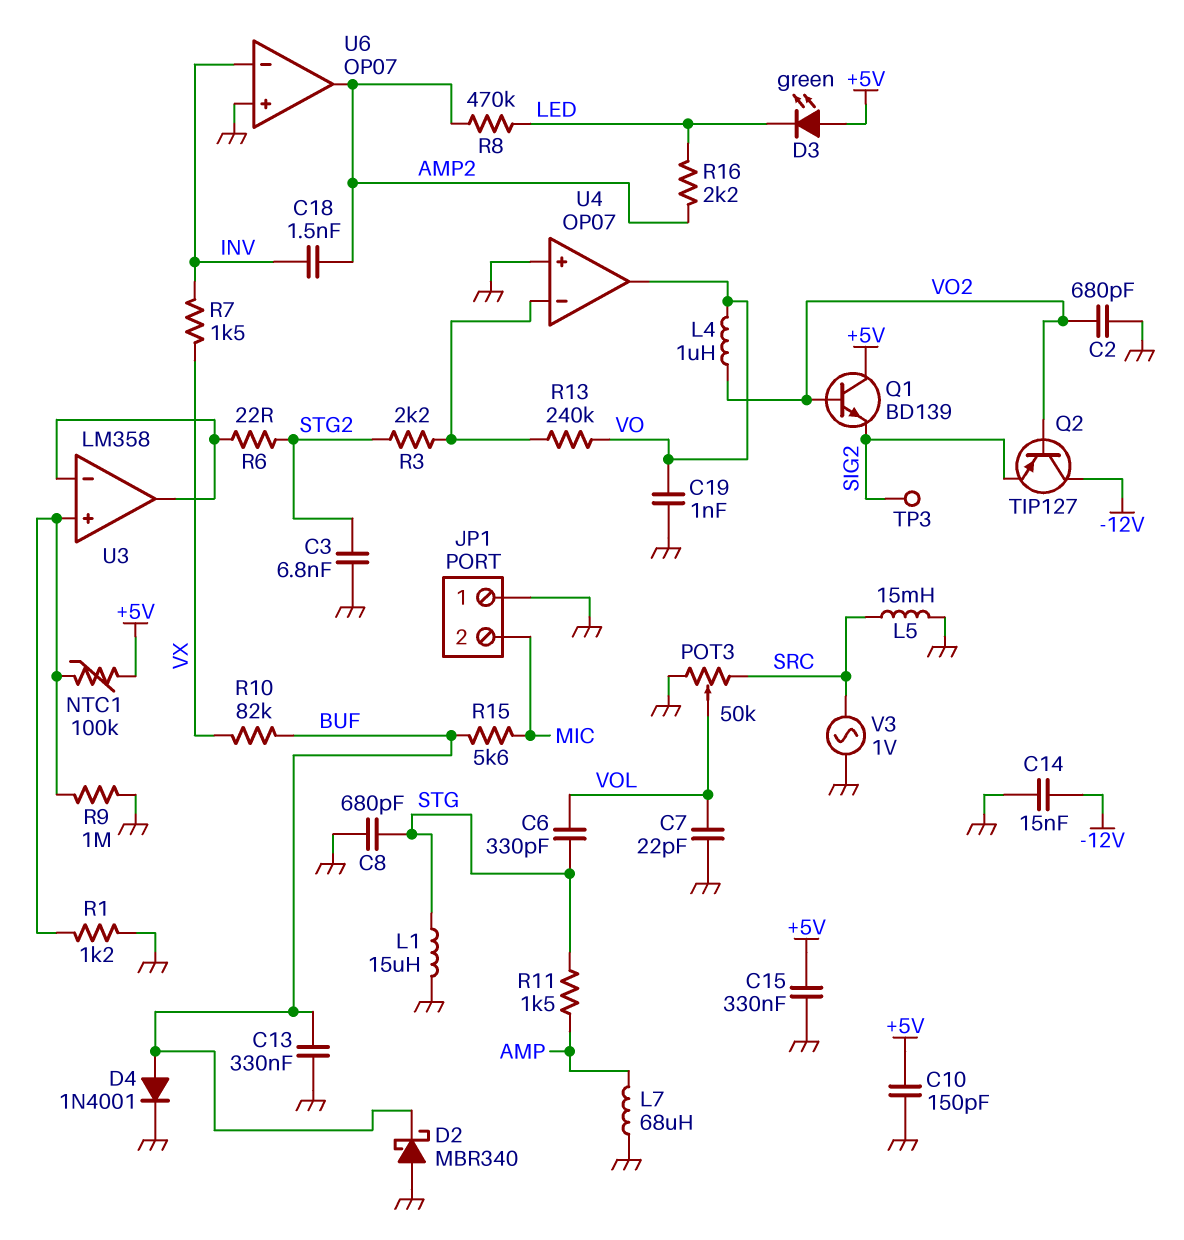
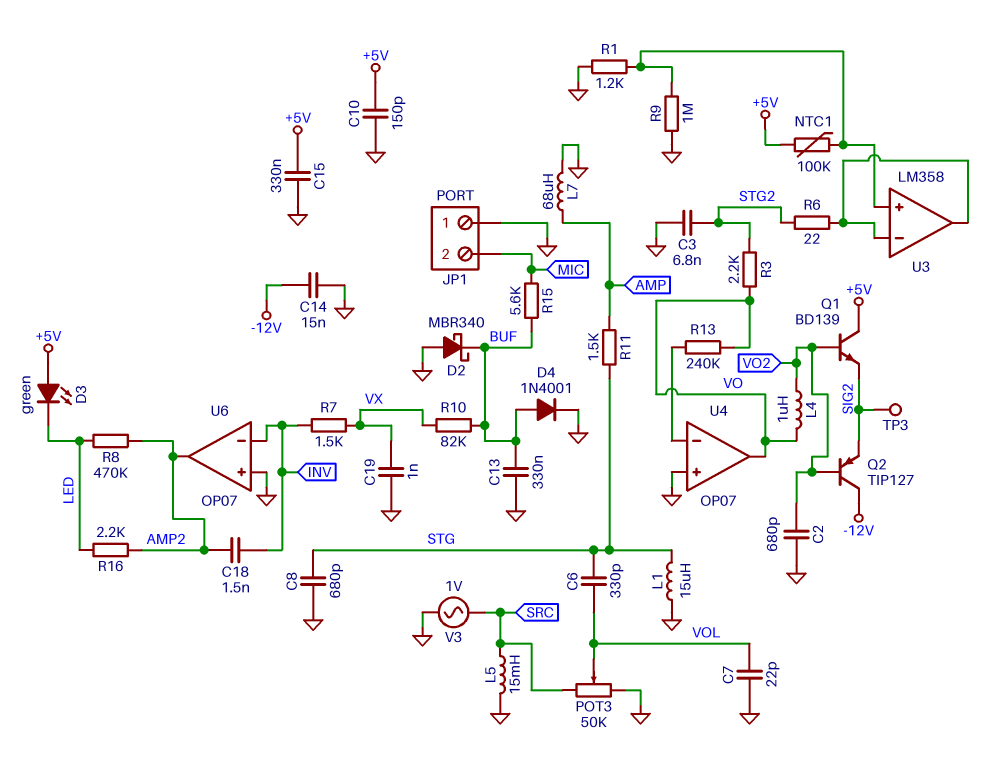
C19: 1nF (GND, VO) -> 1nF (GND, VX)
R3: 2.2k (STG2, U4/in-) -> 2.2k (STG2, VO)

